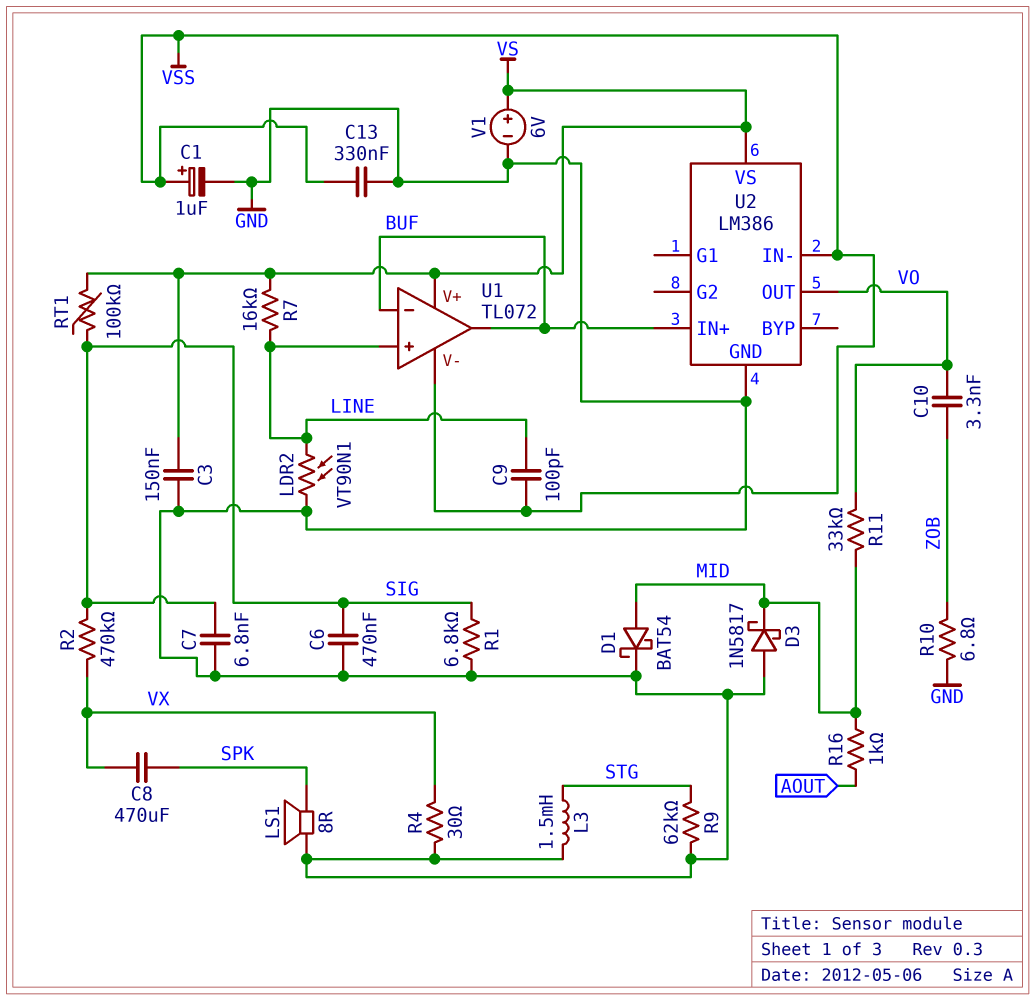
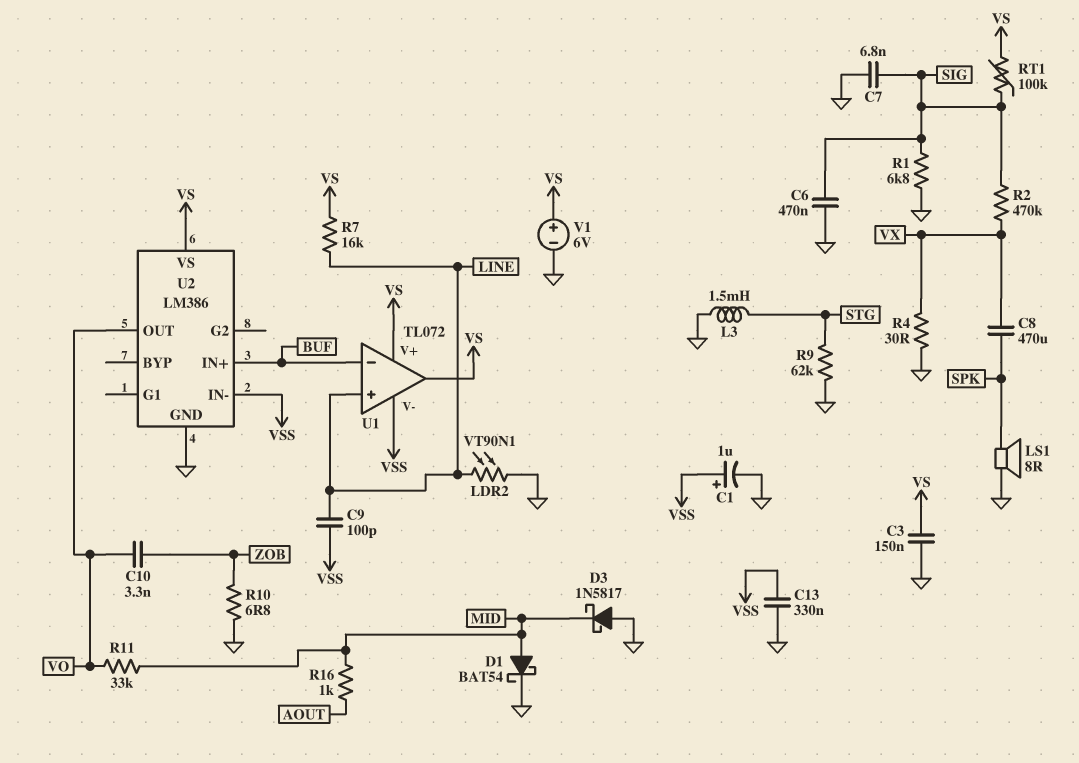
U1 pin out: BUF -> VS

